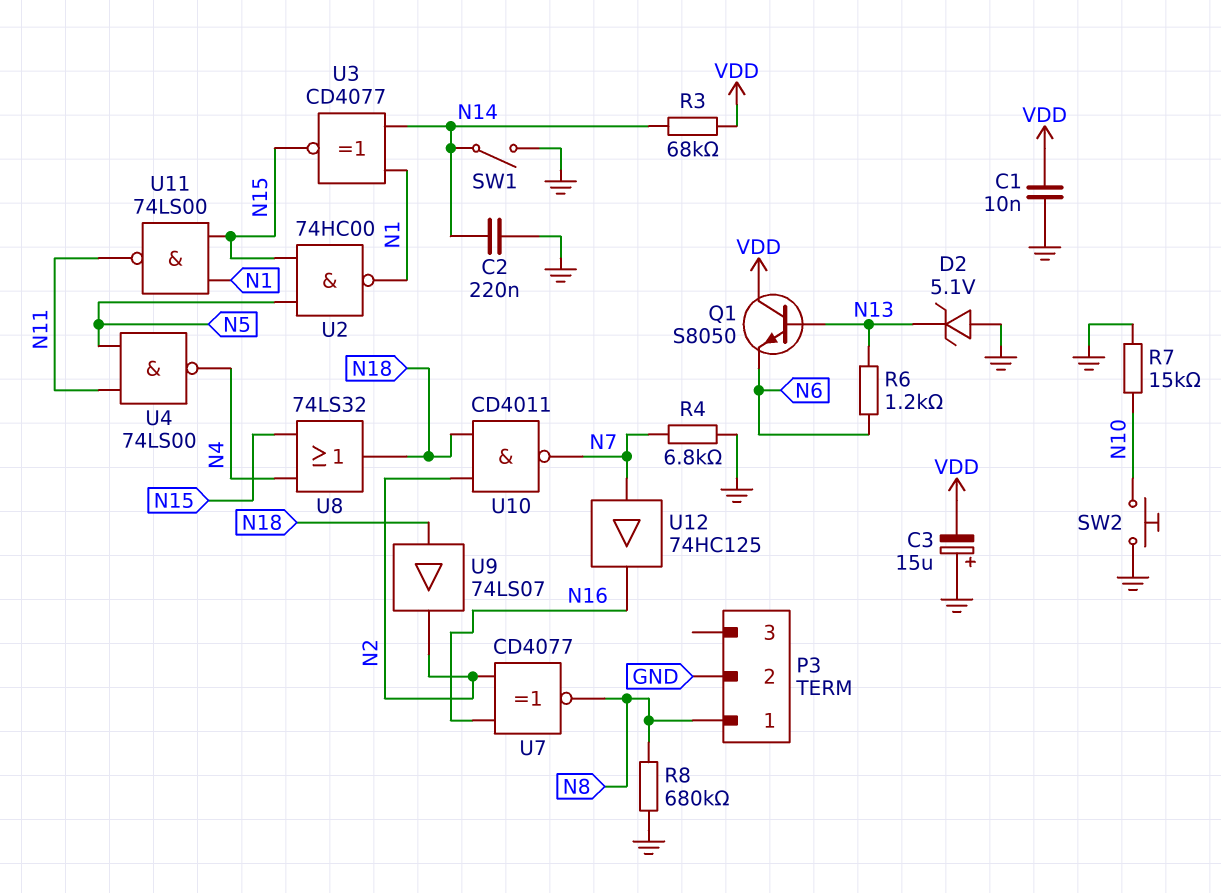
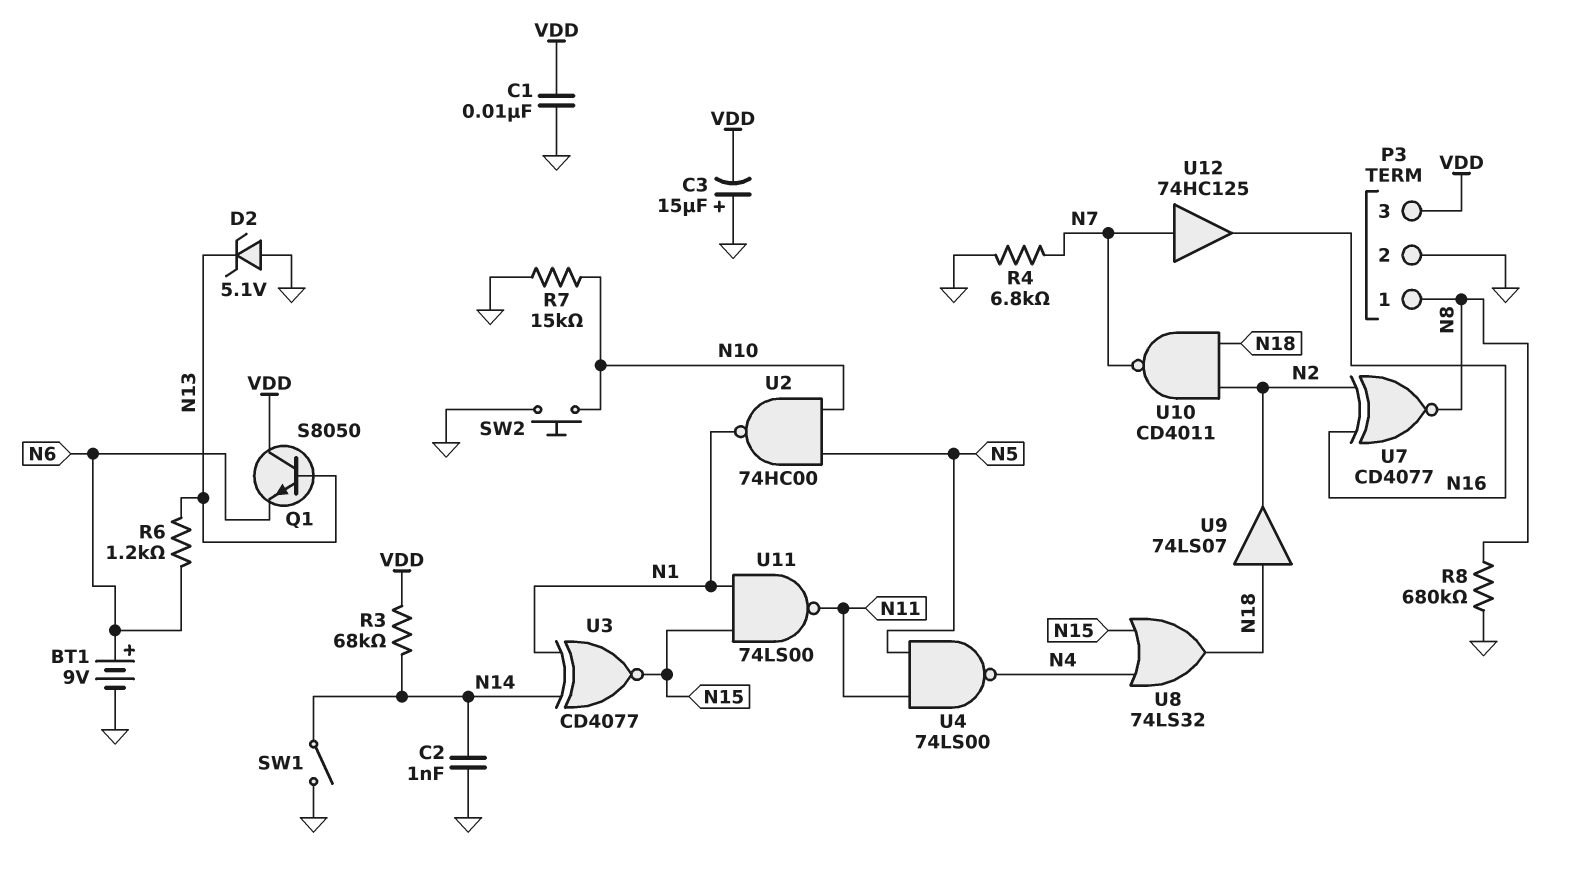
BT1: none -> 9V (plus N6, minus GND)
C2: 220nF (GND, N14) -> 1nF (GND, N14)
P3 pin 3: none -> VDD
U2: NAND 74HC00 (in N5, in N15, out N1) -> NAND 74HC00 (in N5, in N10, out N1)

